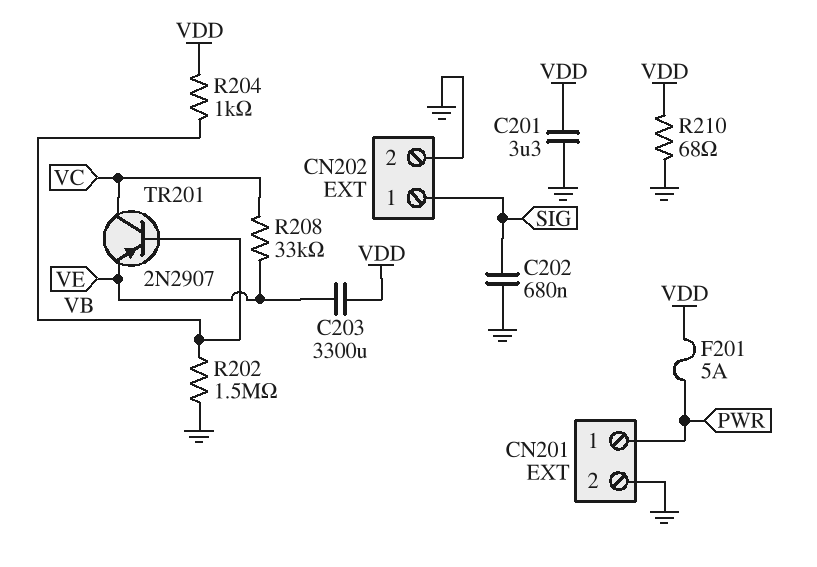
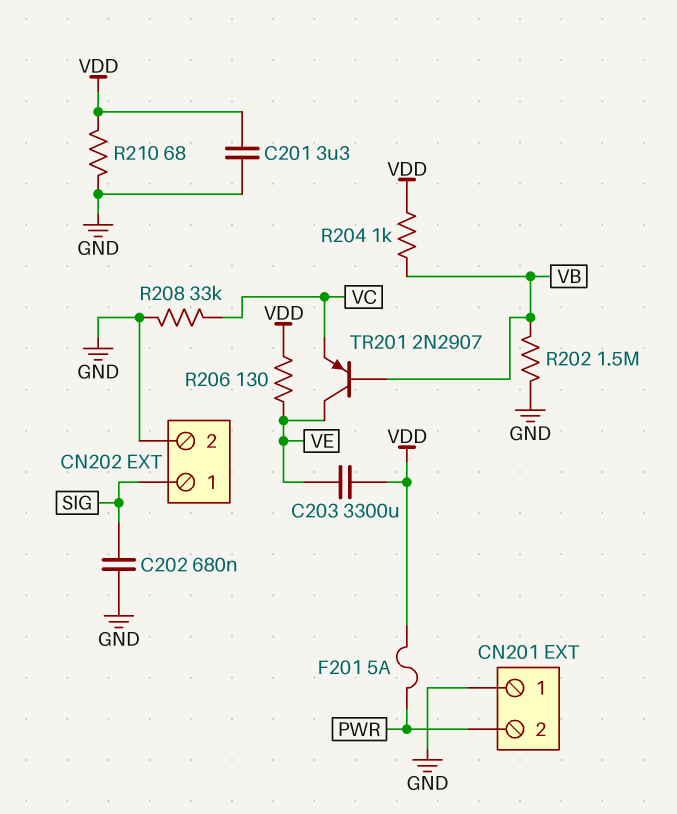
CN201 pin 1: PWR -> GND
CN201 pin 2: GND -> PWR
R206: none -> 130 (VDD, VE)
R208: 33k (VC, VE) -> 33k (GND, VC)
TR201: PNP 2N2907 (B VB, C VC, E VE) -> PNP 2N2907 (B VB, C VE, E VC)

